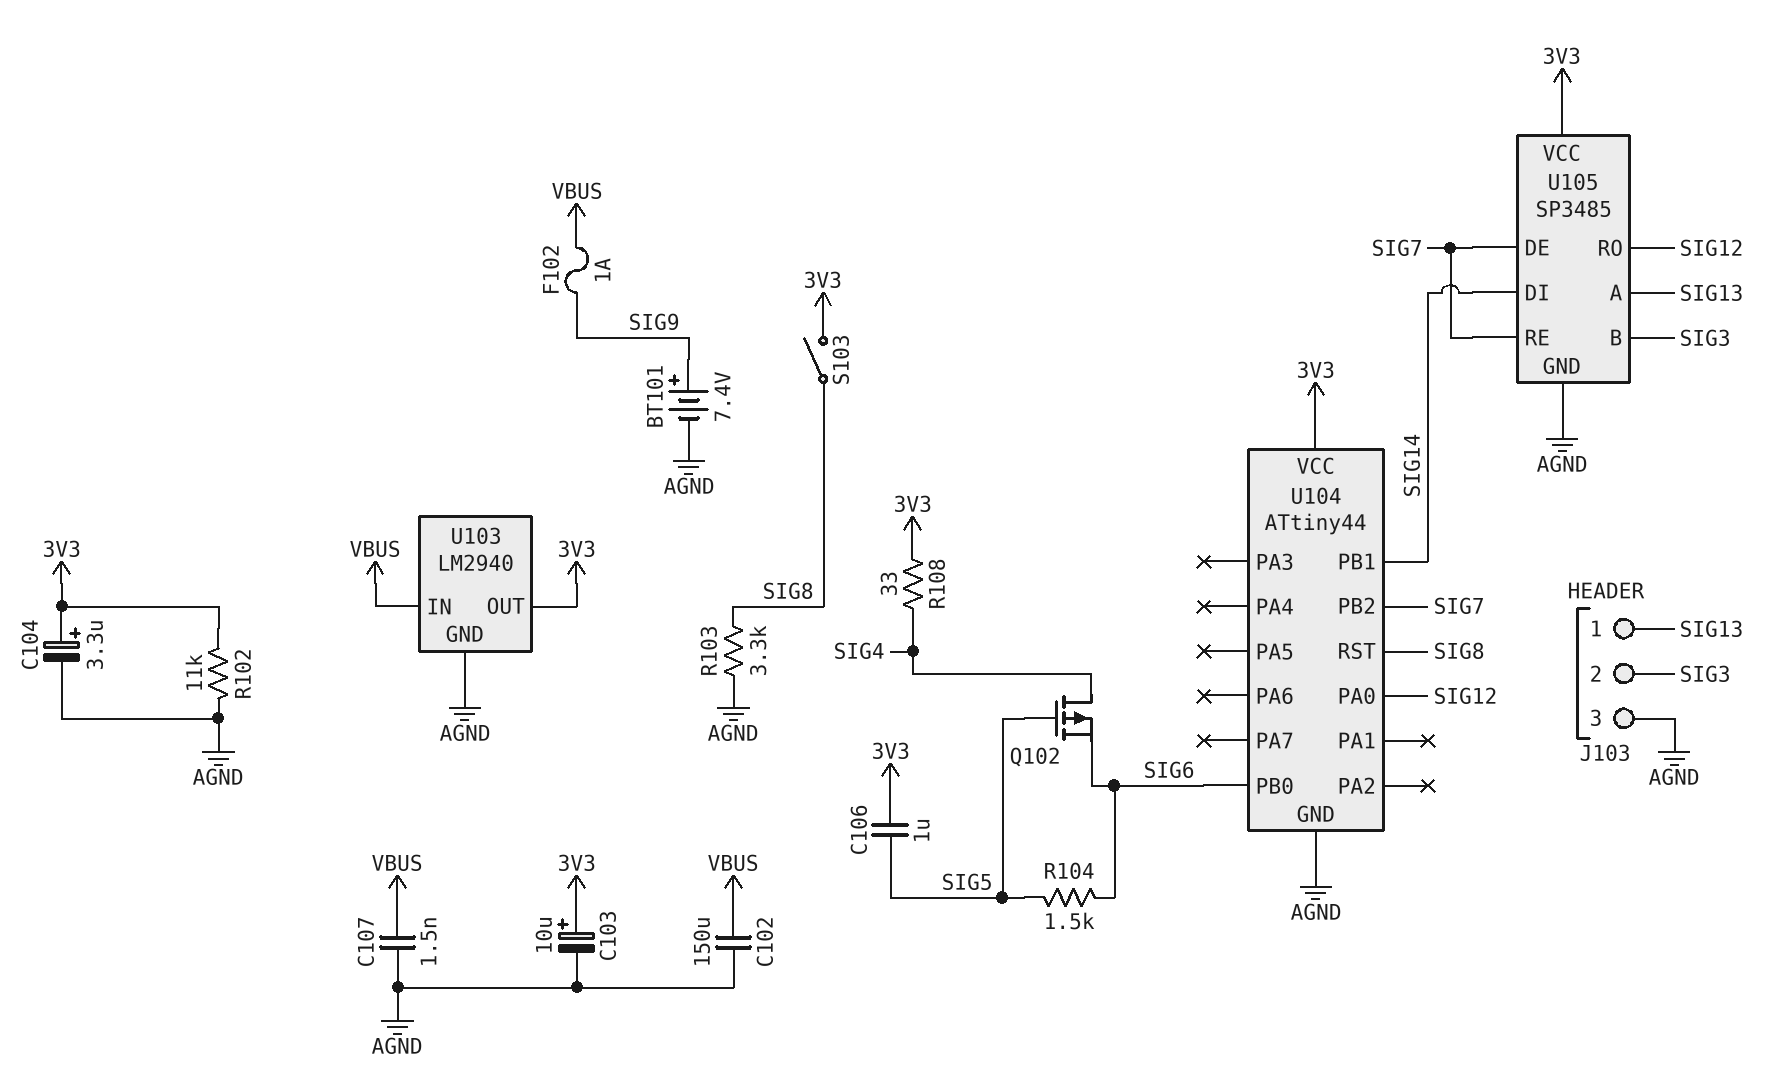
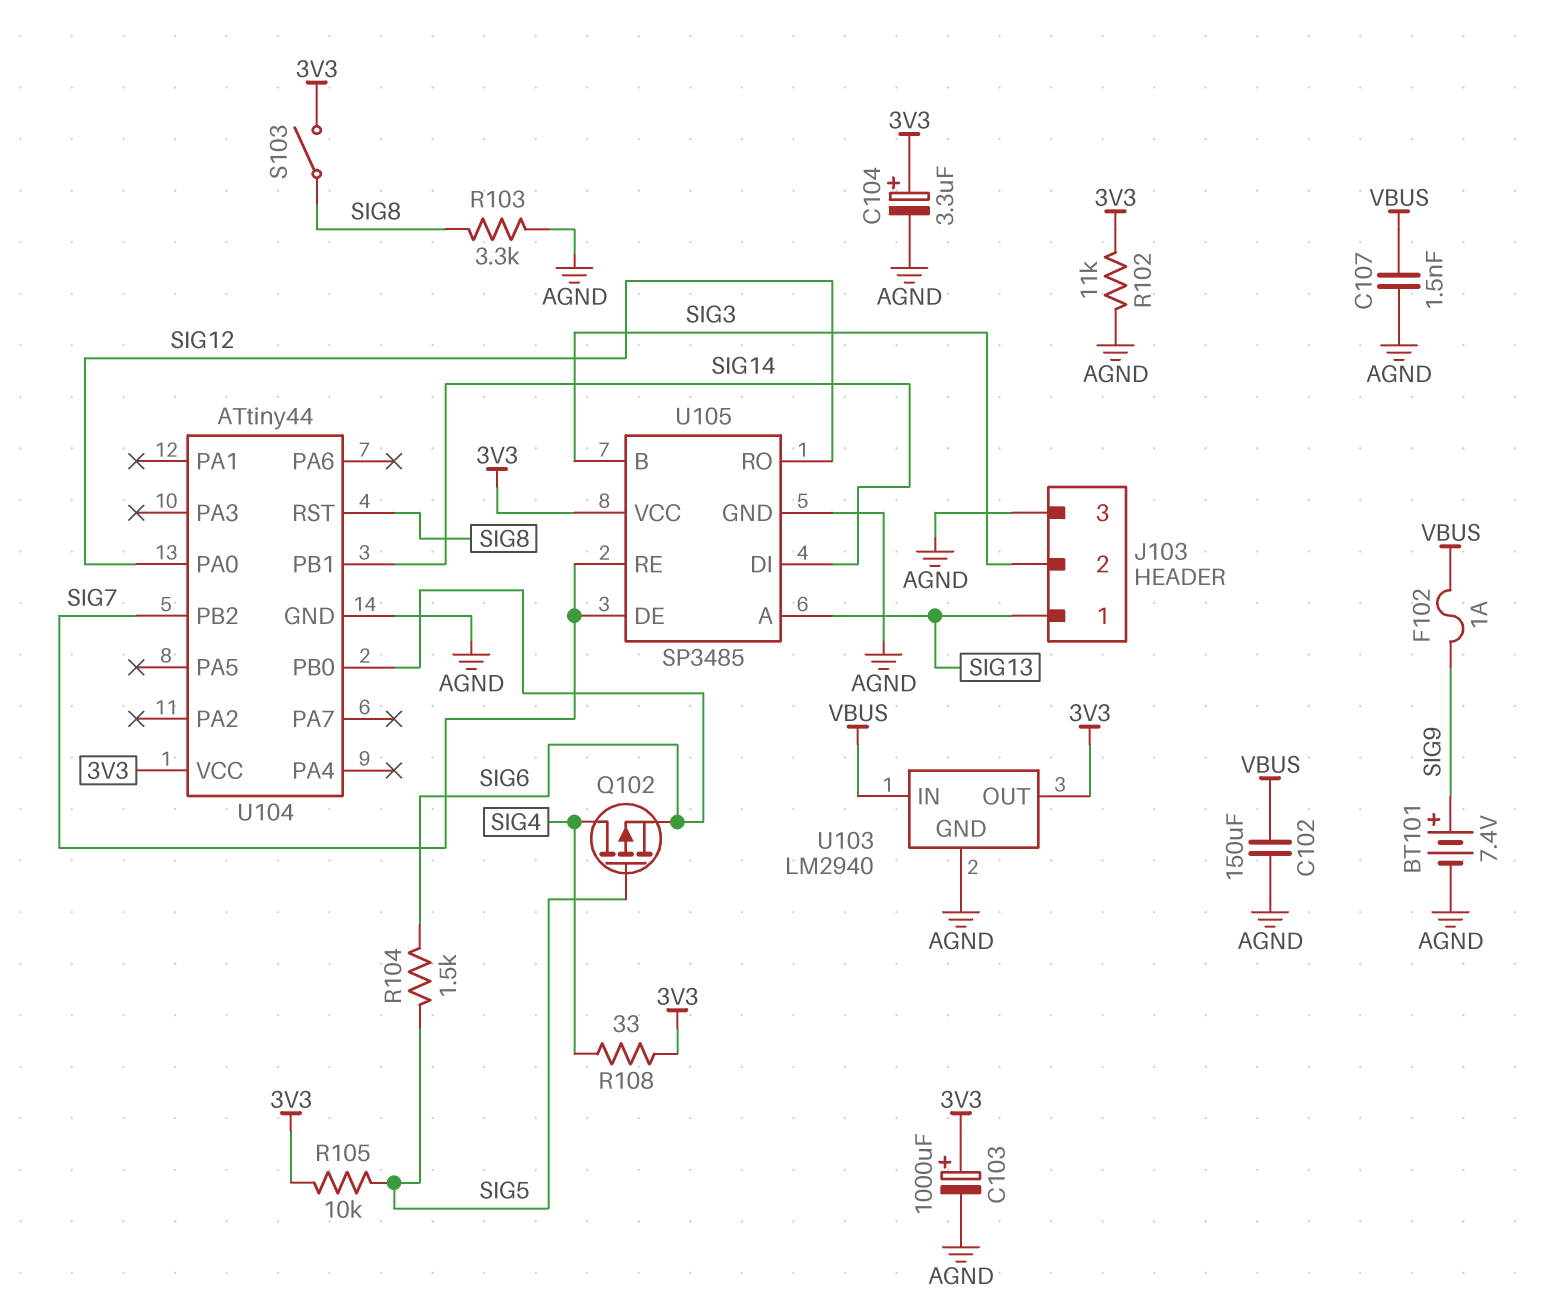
C103: 10uF (plus 3V3, minus AGND) -> 1000uF (plus 3V3, minus AGND)
C106: 1uF (3V3, SIG5) -> none
R105: none -> 10k (3V3, SIG5)

